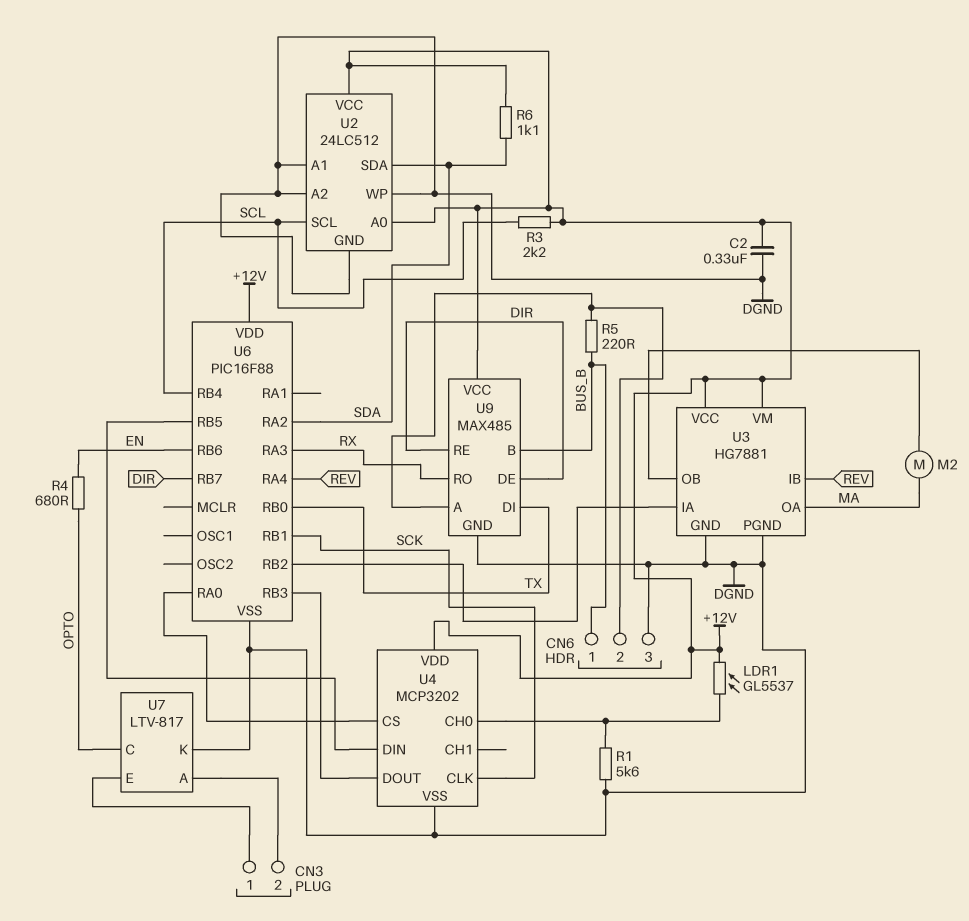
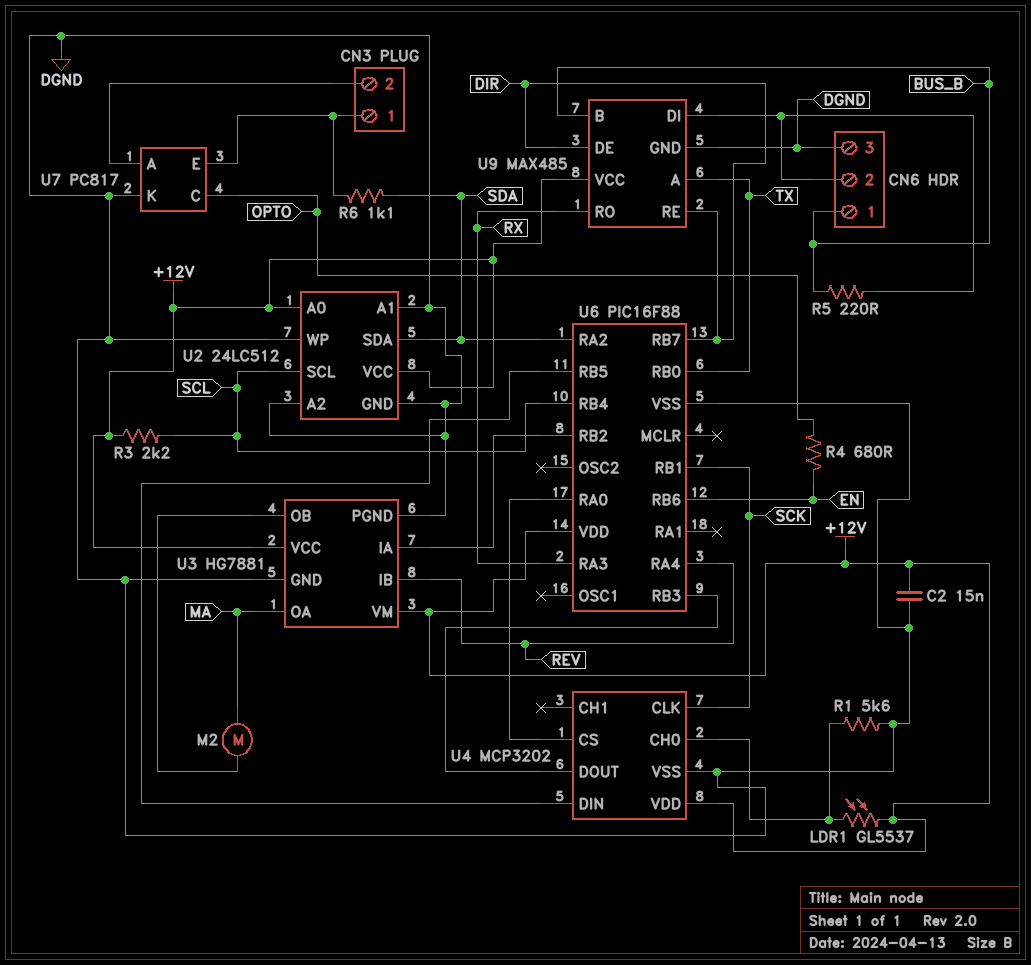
C2: 330nF (+12V, DGND) -> 15nF (+12V, DGND)
R6: 1.1k (+12V, SDA) -> 1.1k (CN3/1, SDA)
U7: LTV-817 -> PC817
U9 pin A: CN6/2 -> TX
U9 pin DI: TX -> CN6/2

